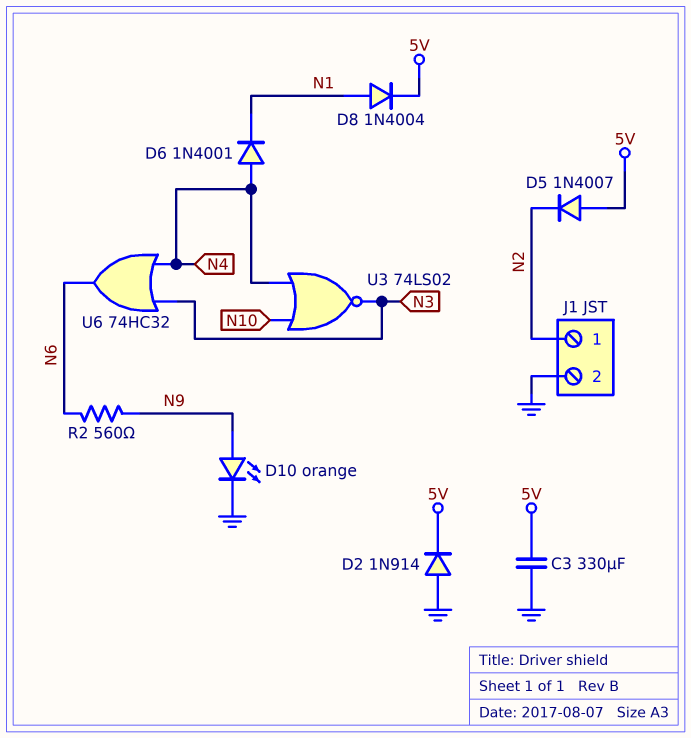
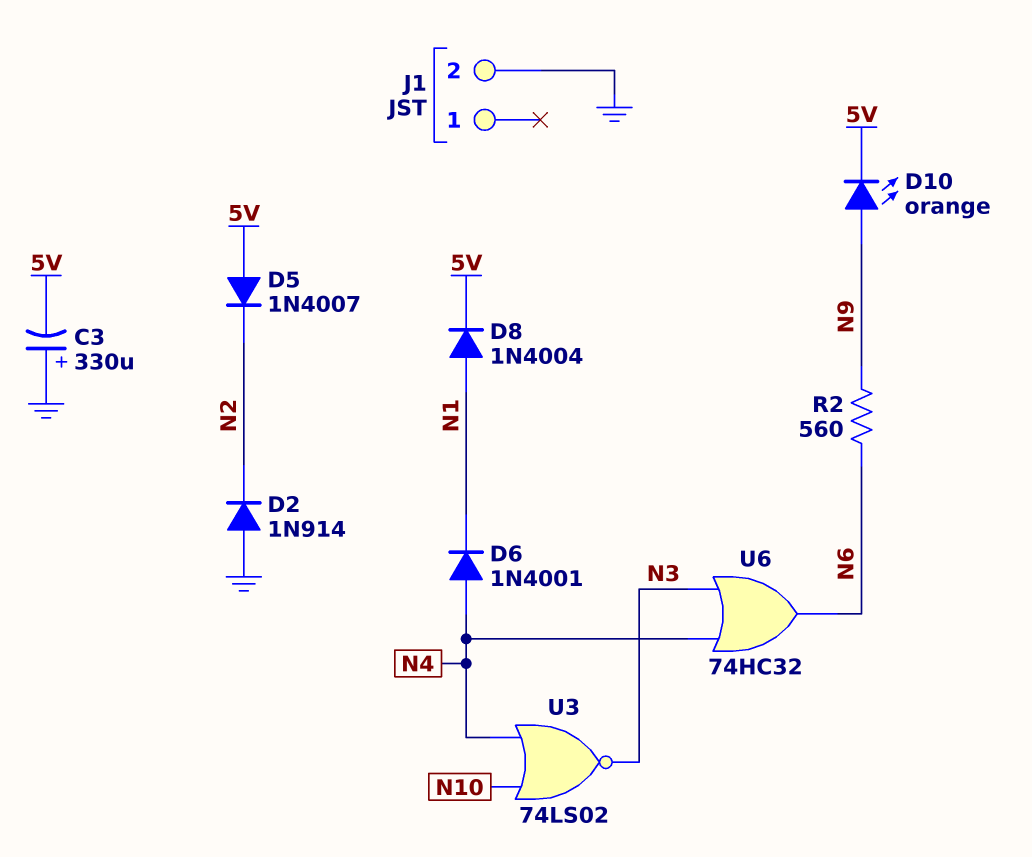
C3: 330uF (5V, GND) -> 330uF (plus GND, minus 5V)
D2: diode 1N914 (A GND, K 5V) -> diode 1N914 (A GND, K N2)
D10: LED orange (A N9, K GND) -> LED orange (A N9, K 5V)
J1 pin 1: N2 -> none

